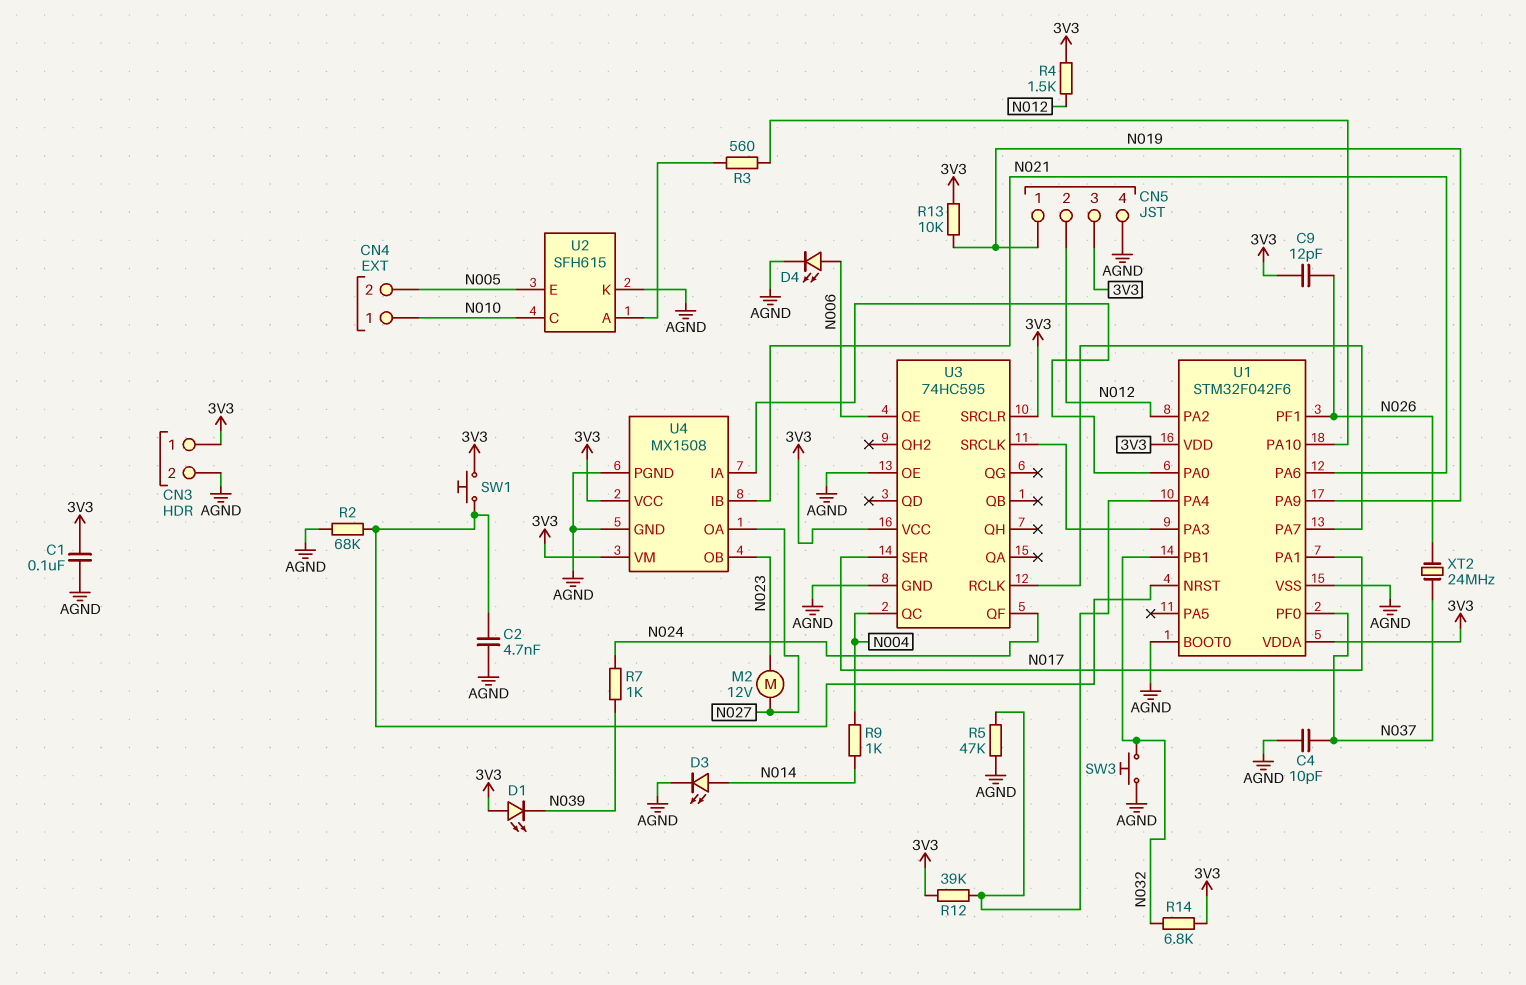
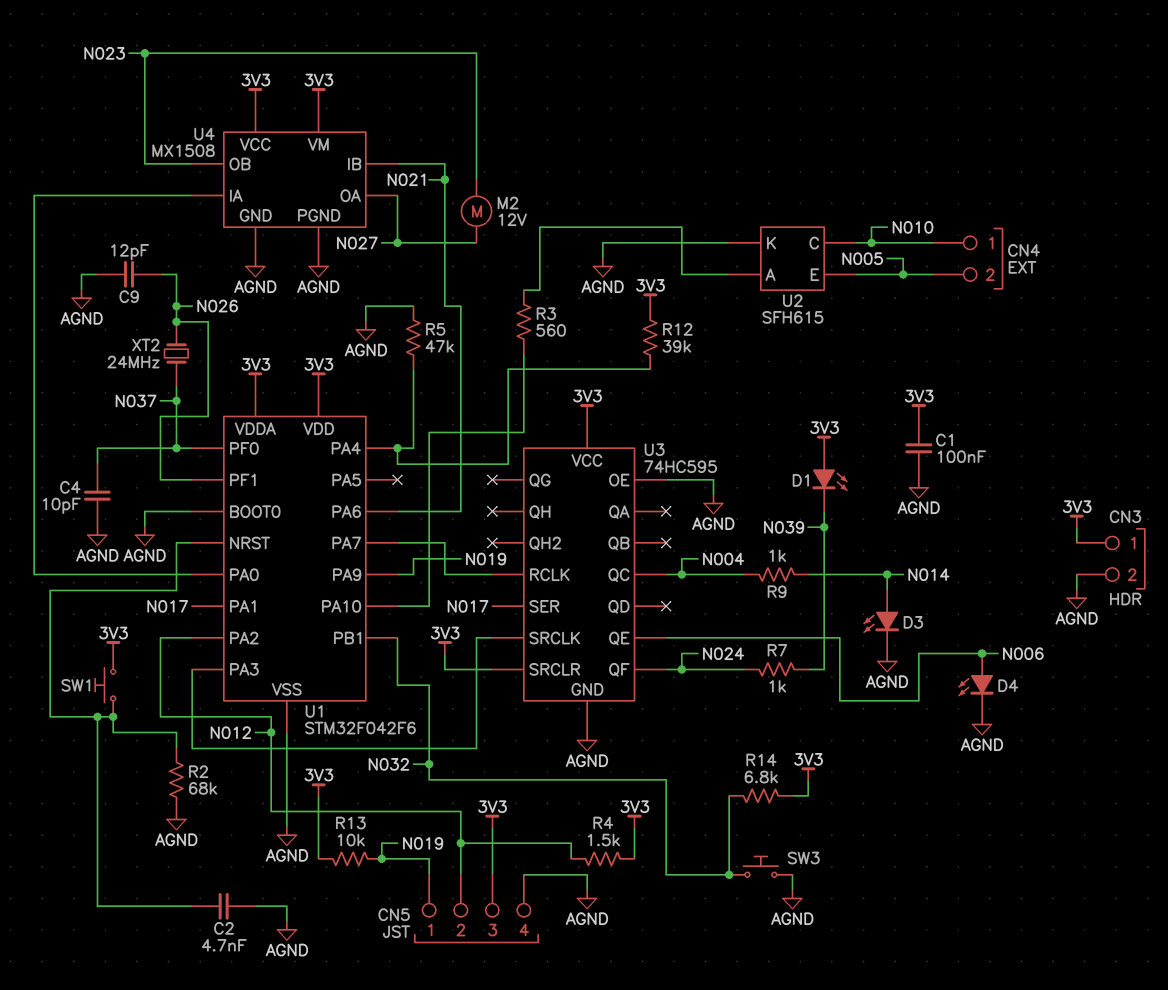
C9: 12pF (3V3, N026) -> 12pF (AGND, N026)

